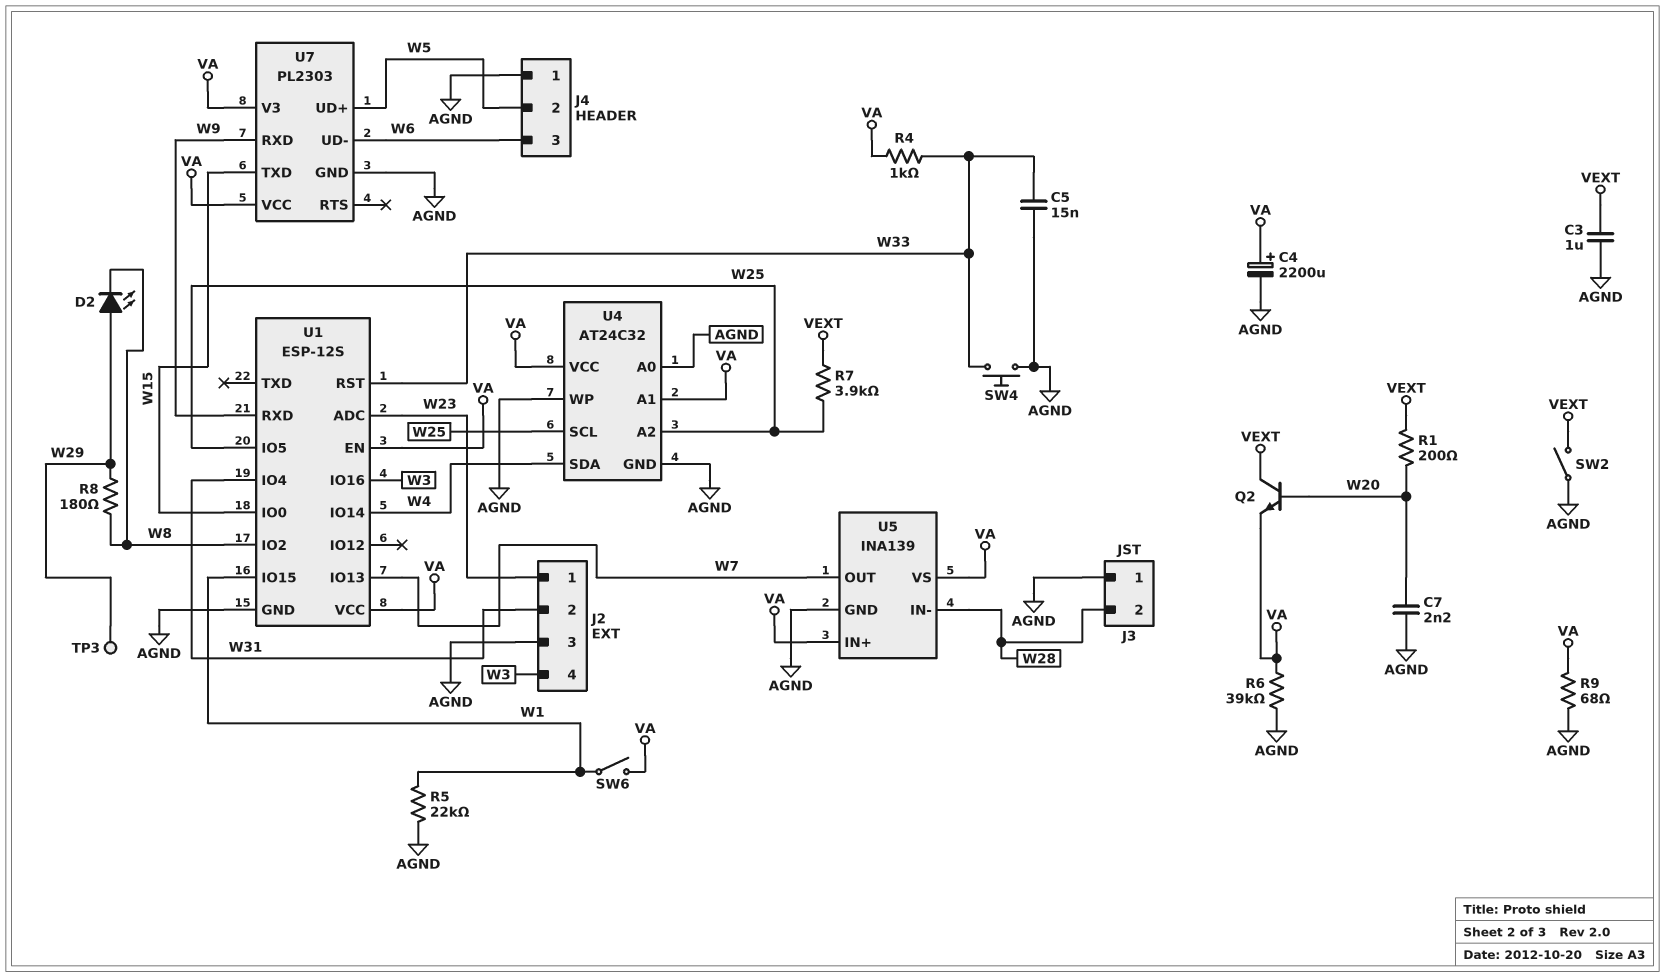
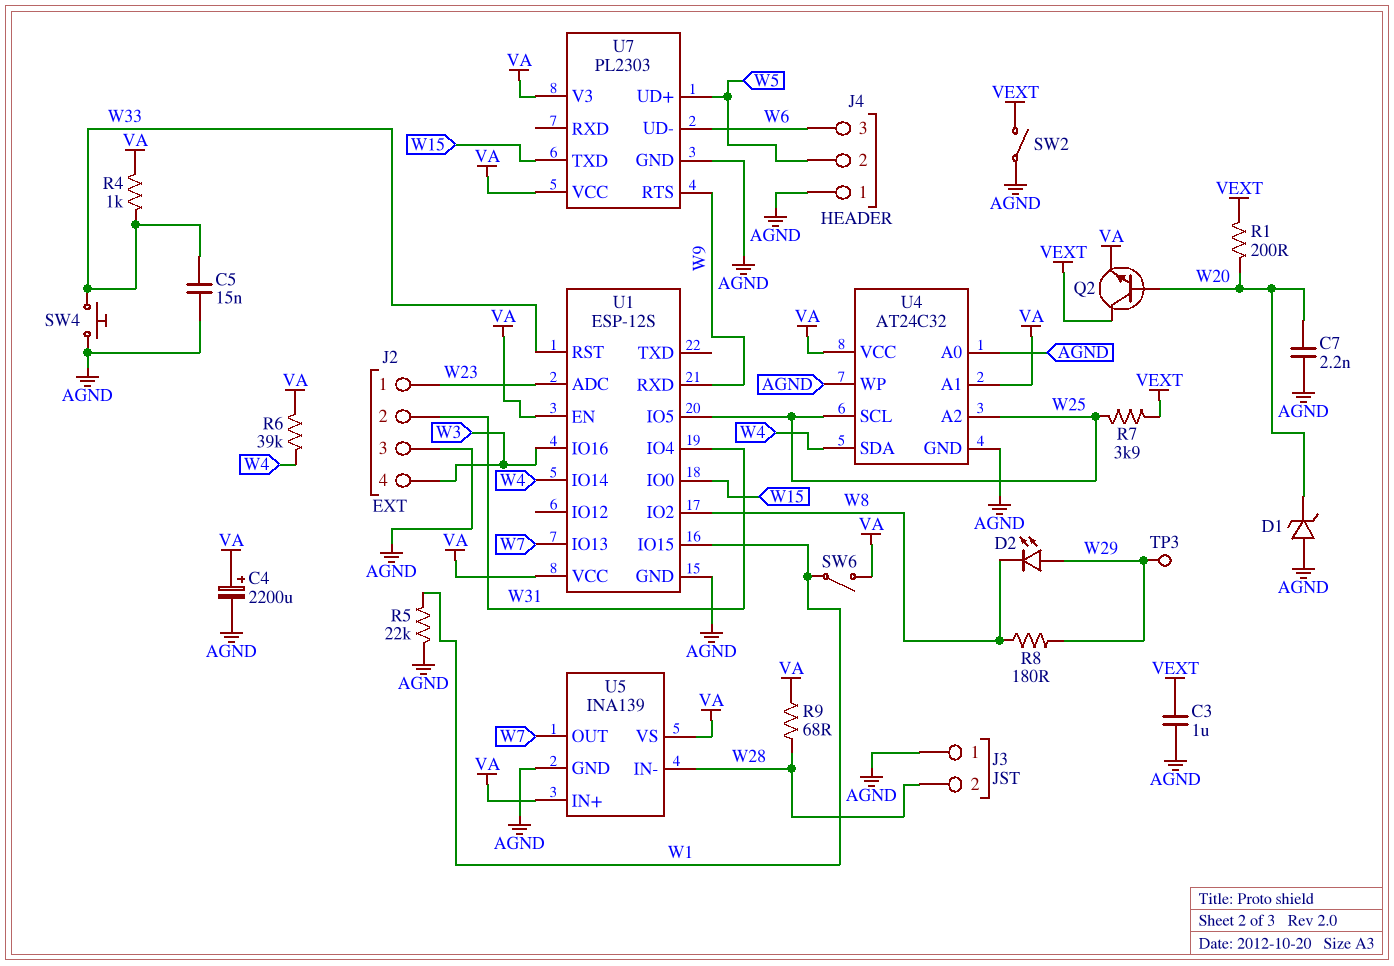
D1: none -> zener (A AGND, K W20)
R6: 39k (AGND, VA) -> 39k (VA, W4)
R9: 68 (AGND, VA) -> 68 (VA, W28)
U7 pin RTS: none -> W9
U7 pin RXD: W9 -> none

